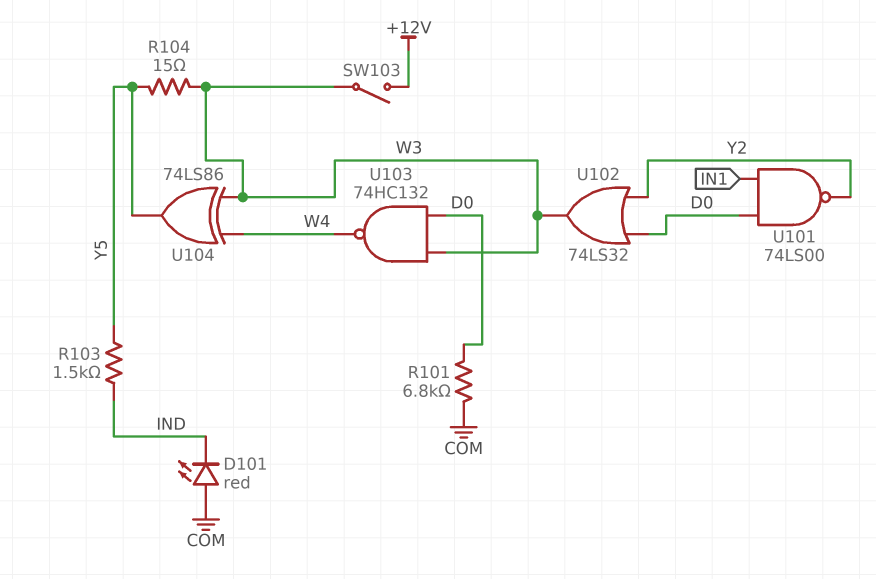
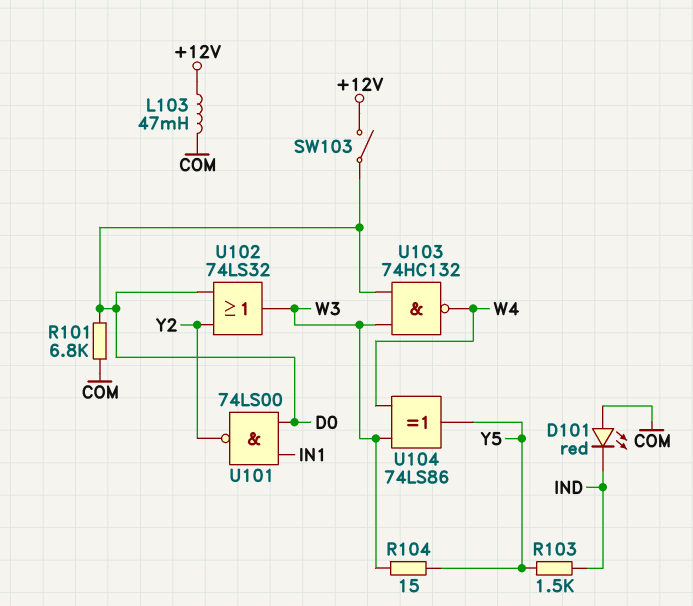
L103: none -> 47mH (+12V, COM)
SW103: switch (+12V, W3) -> switch (+12V, D0)

